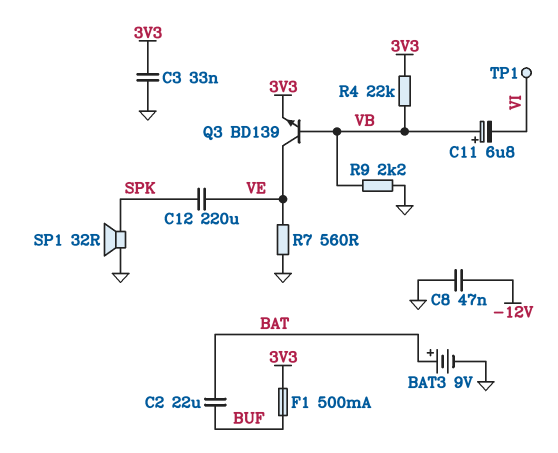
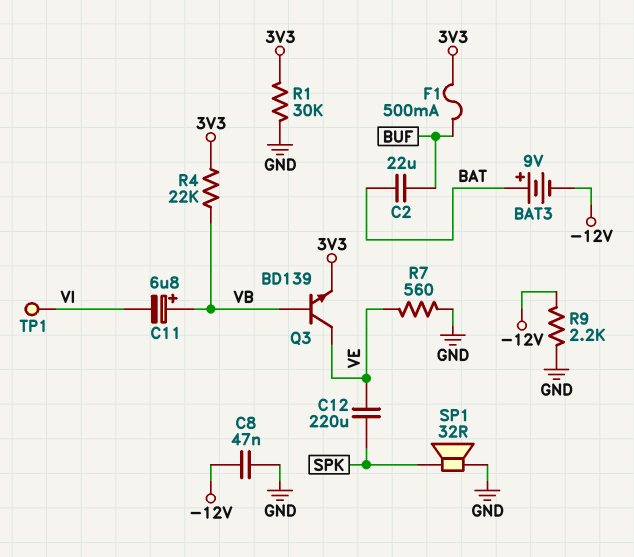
BAT3: 9V (plus BAT, minus GND) -> 9V (plus BAT, minus -12V)
C3: 33nF (3V3, GND) -> none
R1: none -> 30k (3V3, GND)
R9: 2.2k (GND, VB) -> 2.2k (-12V, GND)

